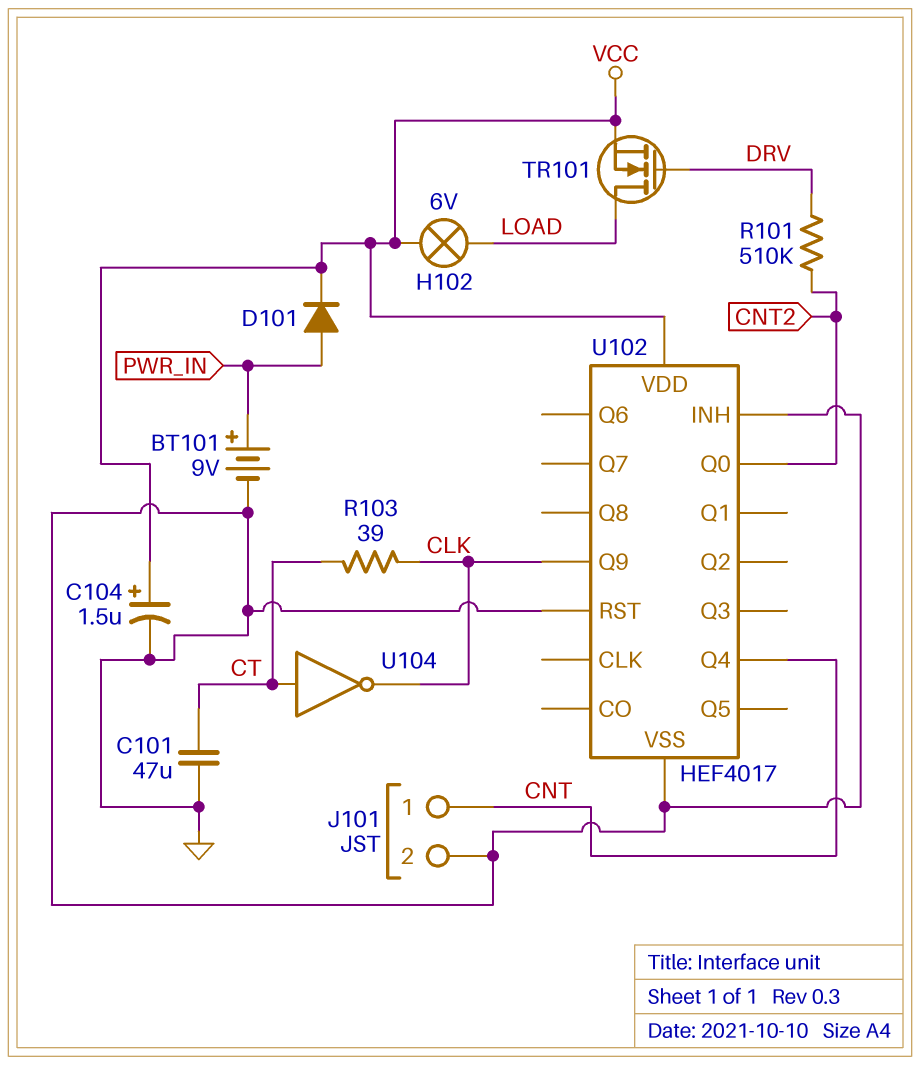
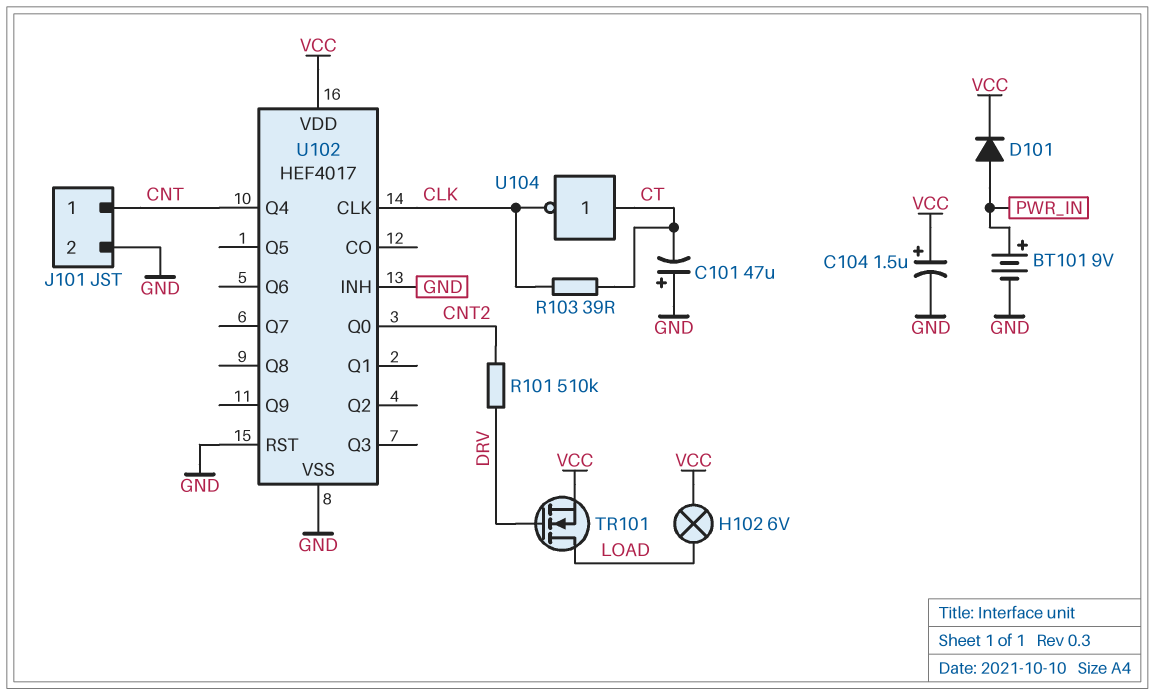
C101: 47uF (CT, GND) -> 47uF (plus GND, minus CT)
U102 pin CLK: none -> CLK
U102 pin Q9: CLK -> none

